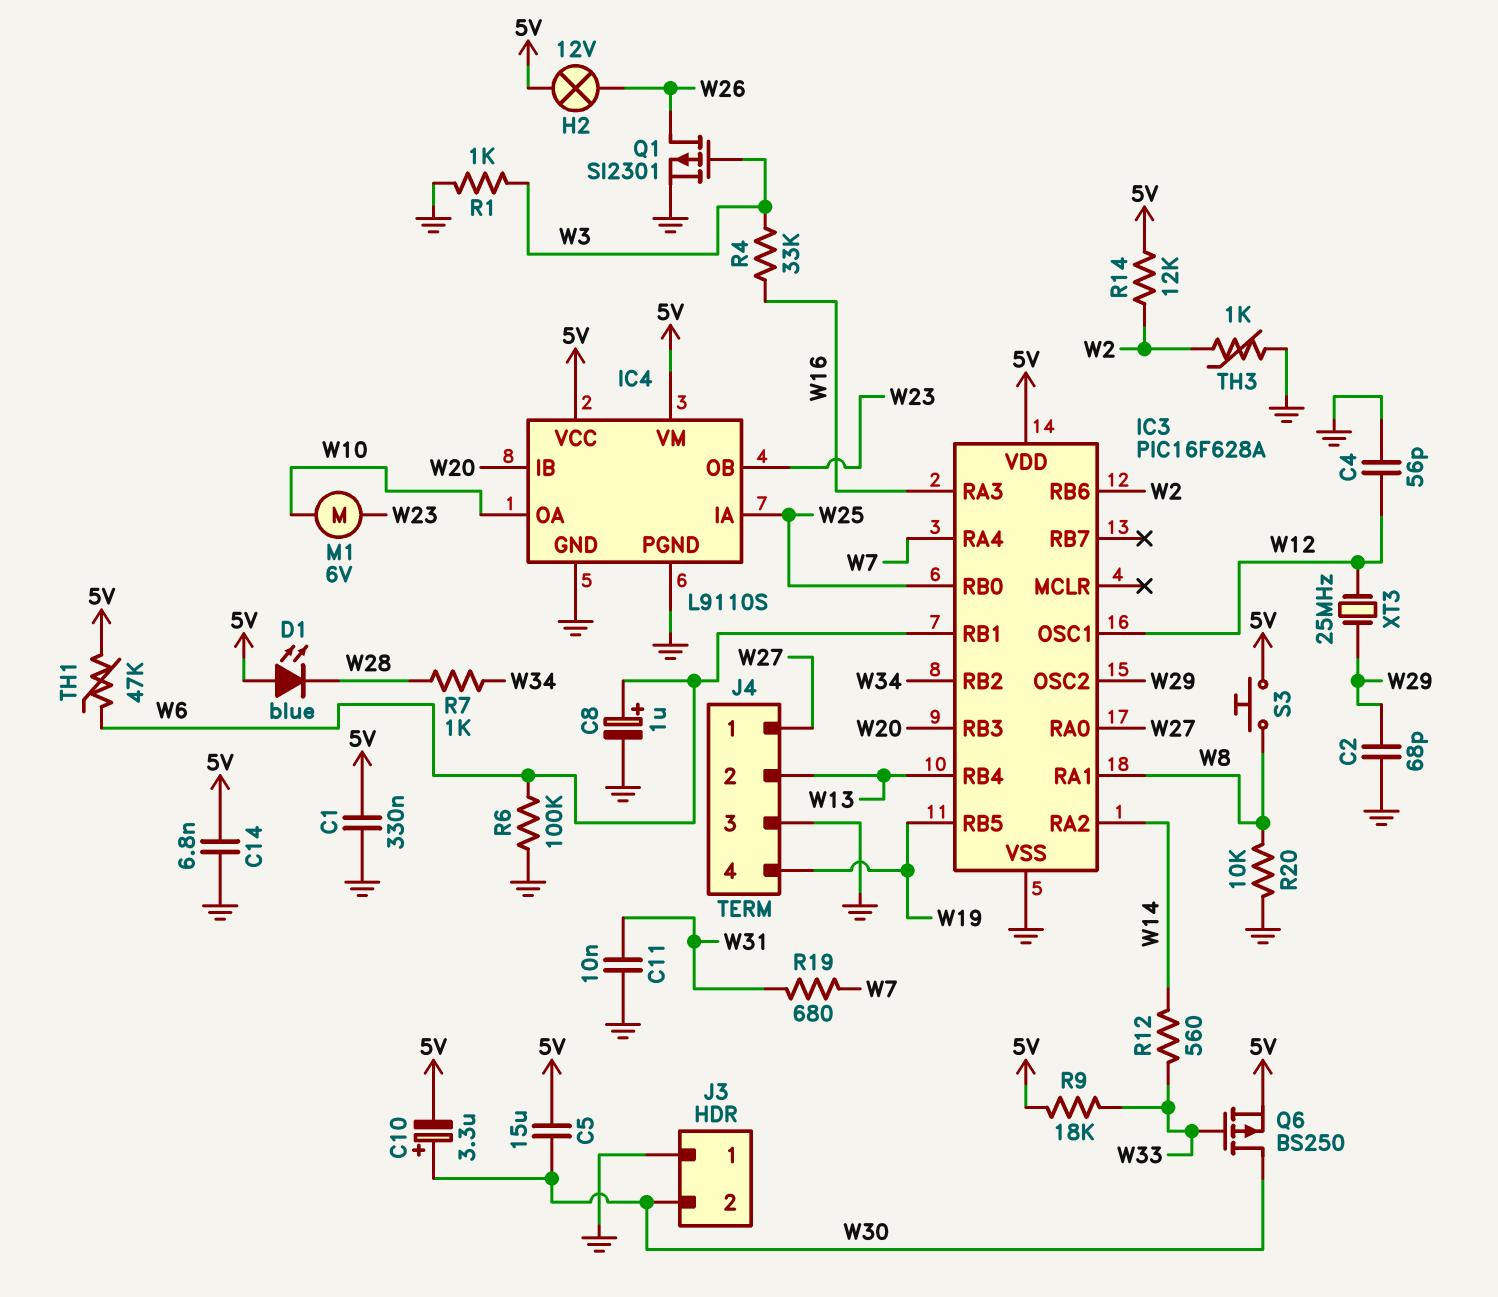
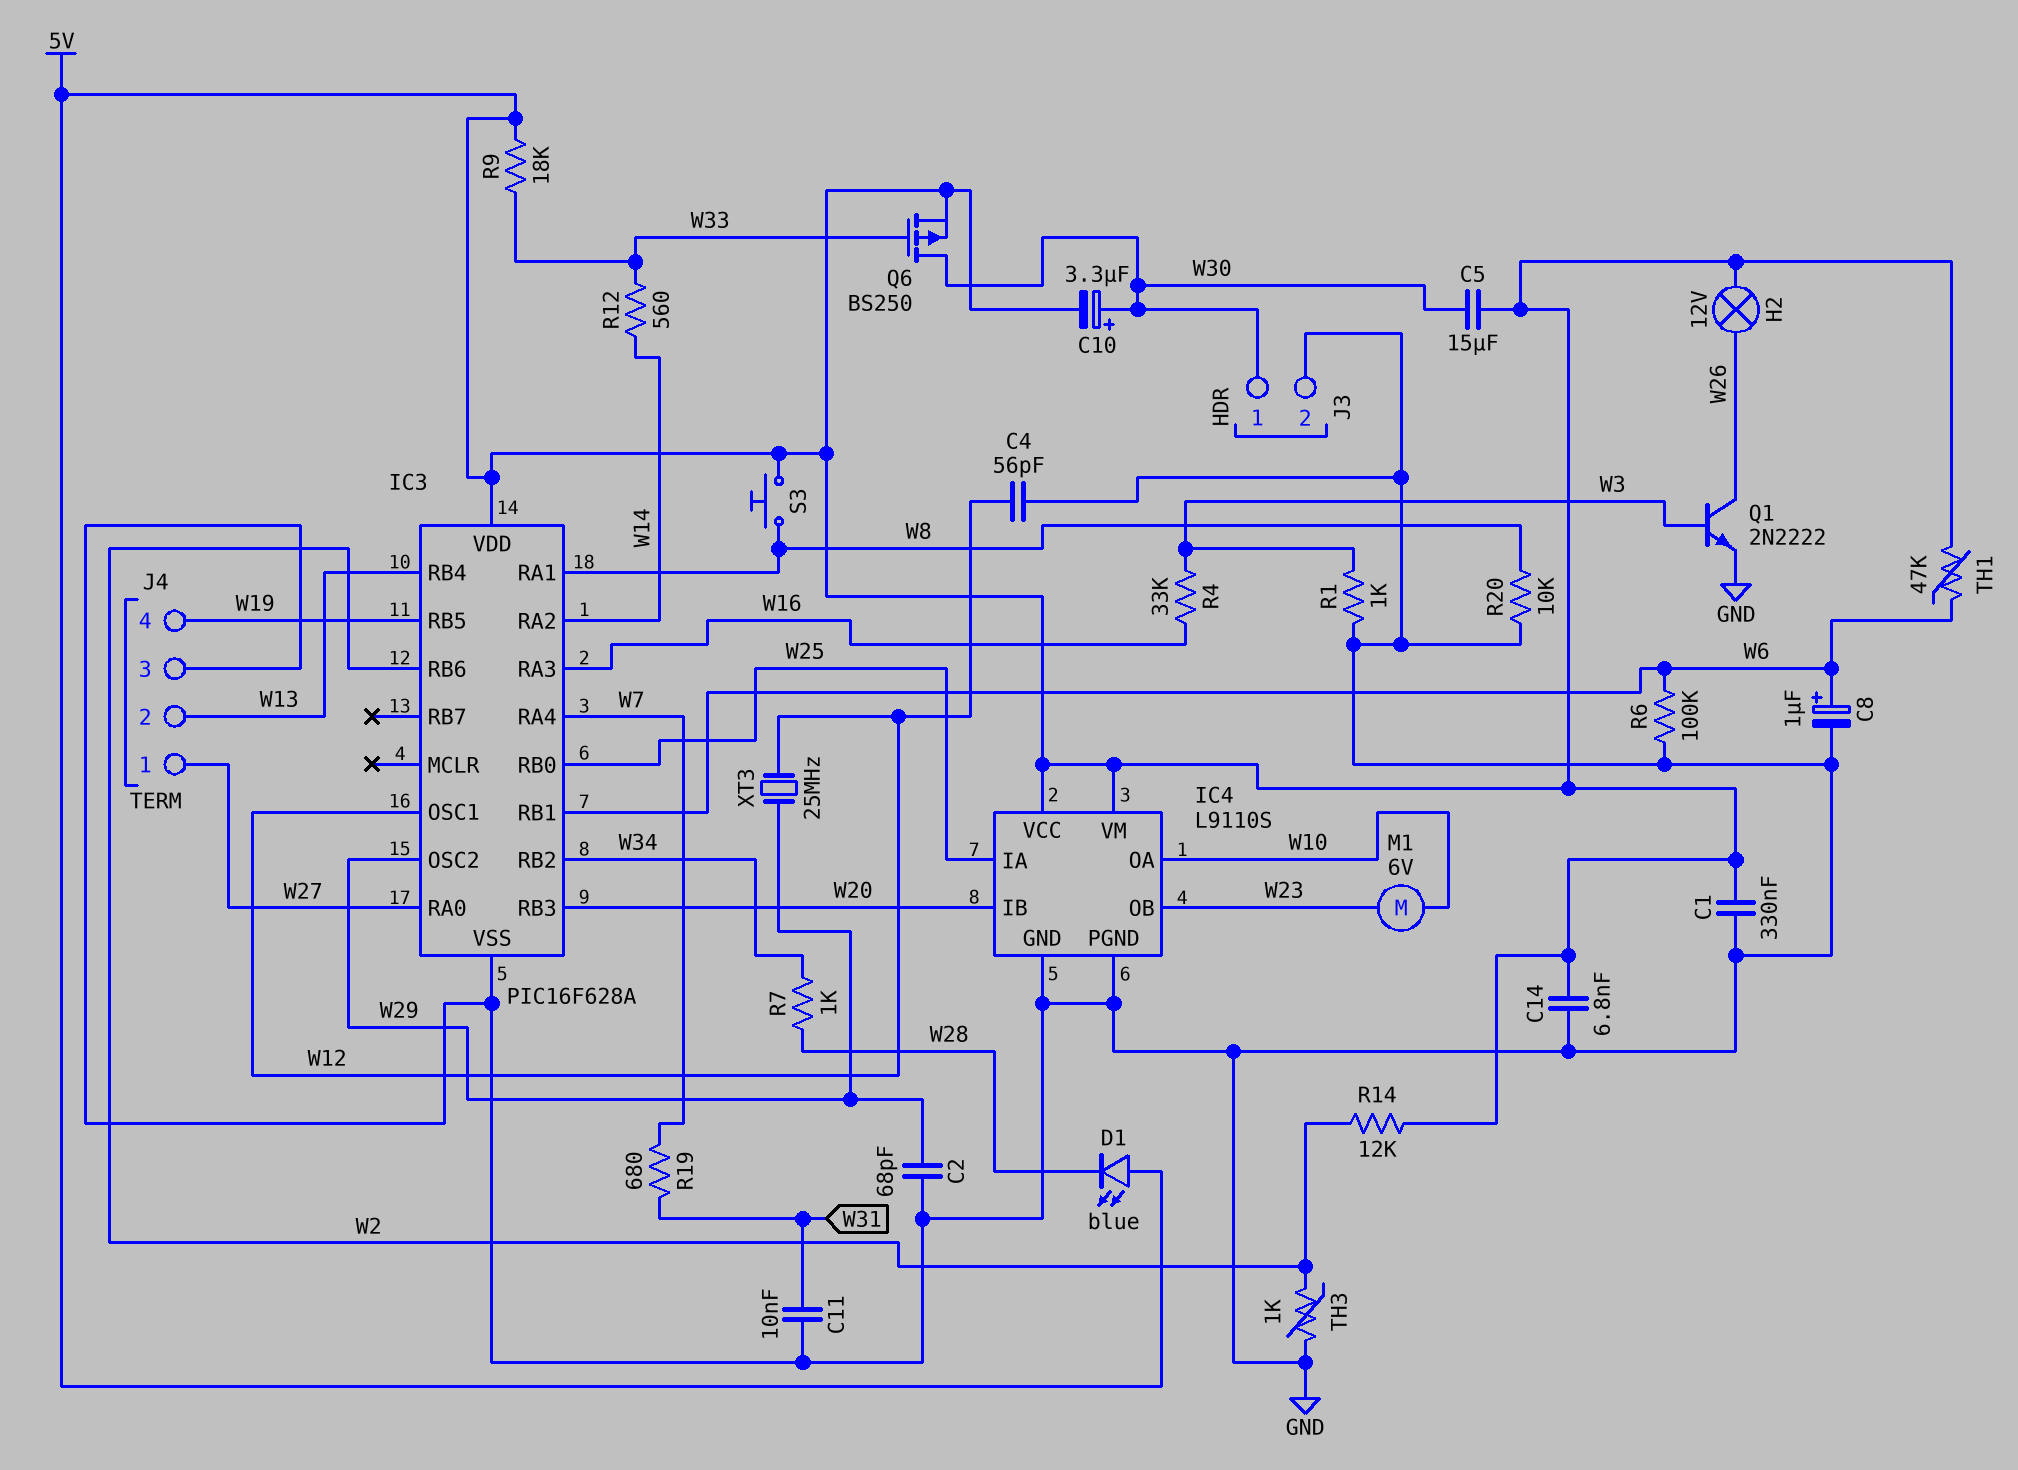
J3 pin 1: GND -> W30
J3 pin 2: W30 -> GND
Q1: PMOS SI2301 (G W3, D W26, S GND) -> NPN 2N2222 (B W3, C W26, E GND)

